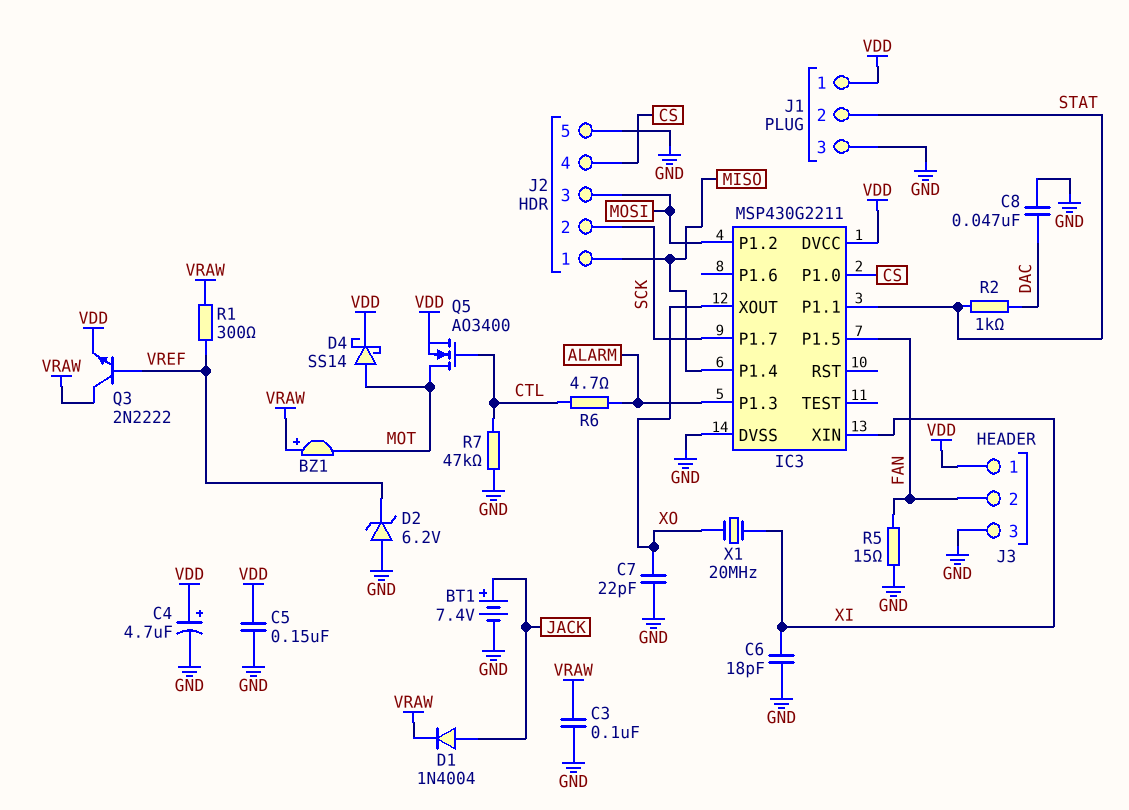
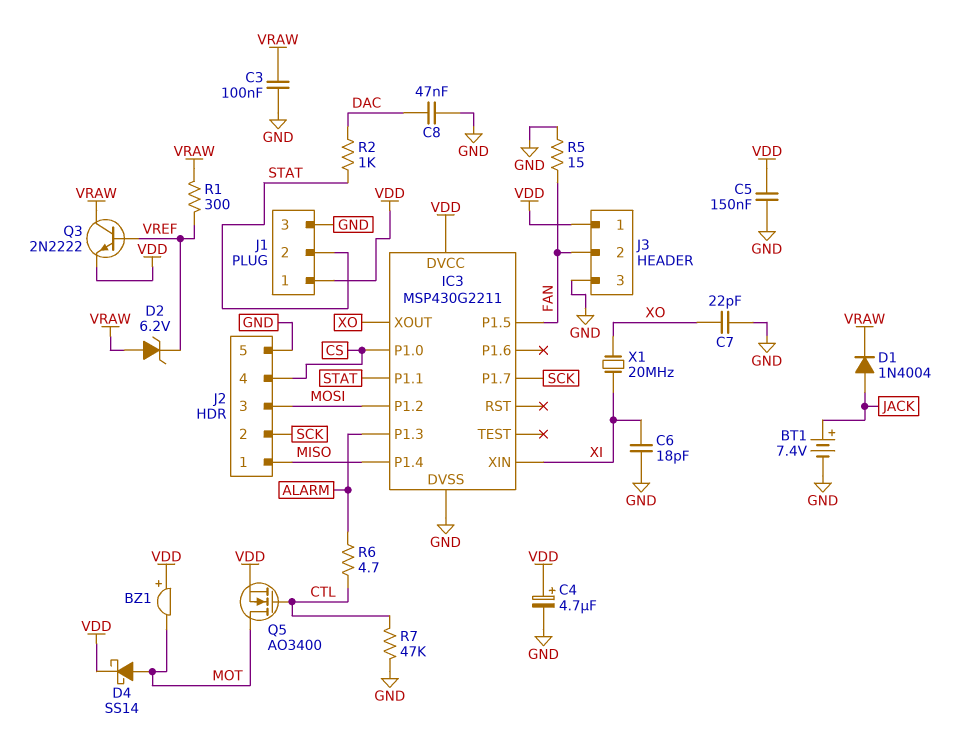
BZ1: buzzer (plus VRAW, minus MOT) -> buzzer (plus VDD, minus MOT)
D2: zener 6.2V (A GND, K VREF) -> zener 6.2V (A VRAW, K VREF)

